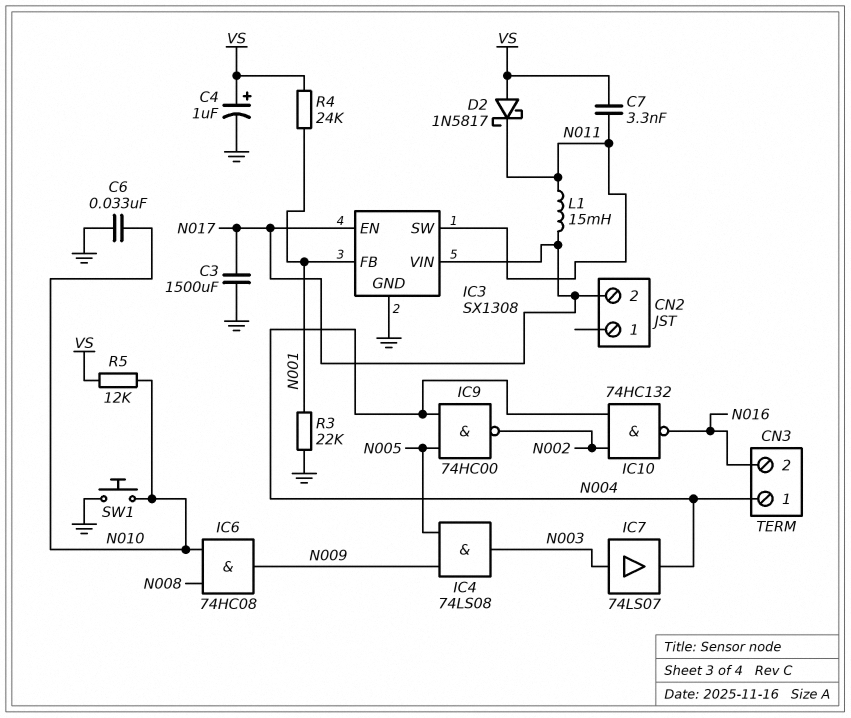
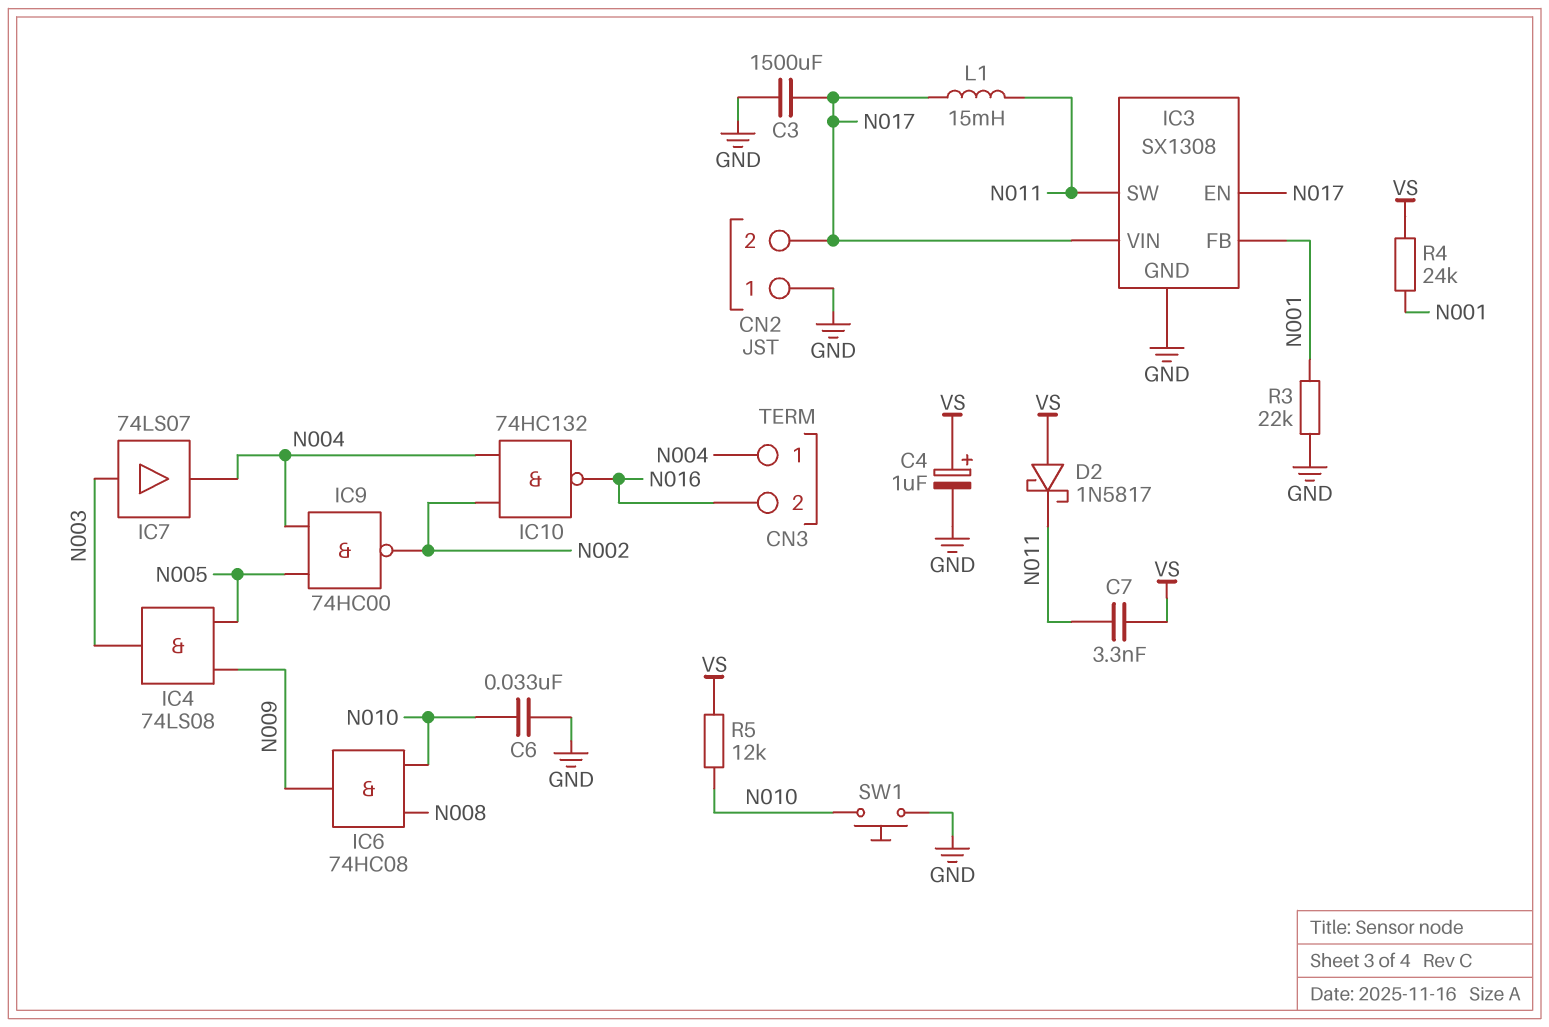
CN2 pin 1: none -> GND

